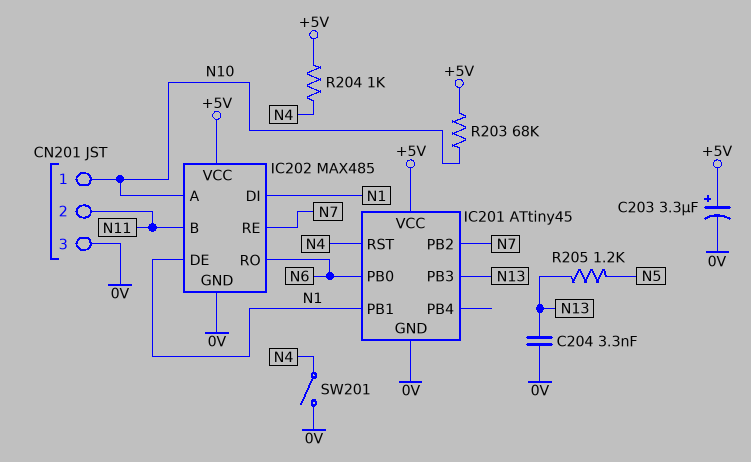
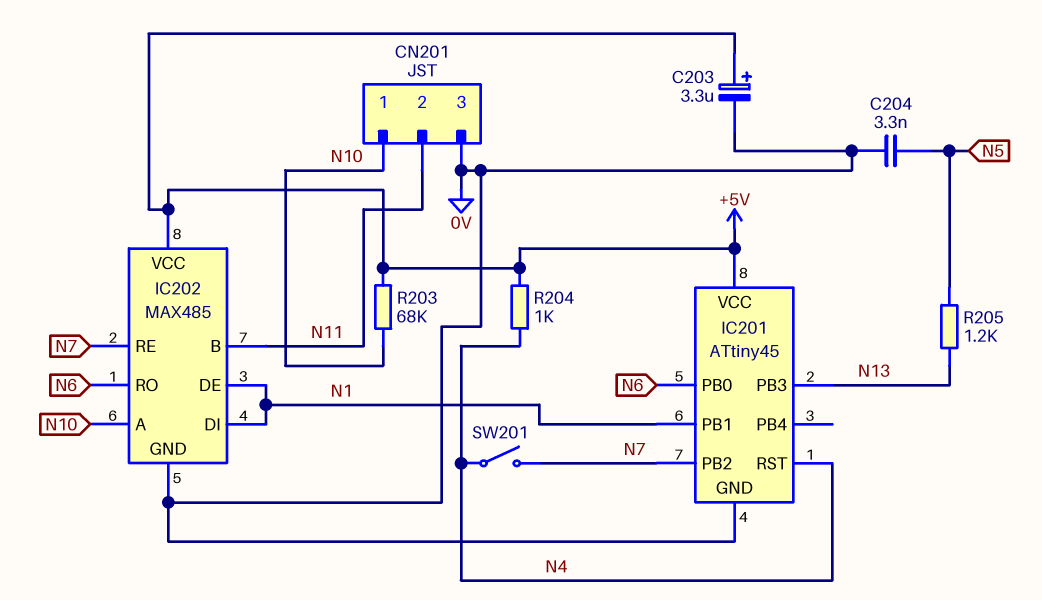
C204: 3.3nF (0V, N13) -> 3.3nF (0V, N5)
SW201: switch (0V, N4) -> switch (N4, N7)

